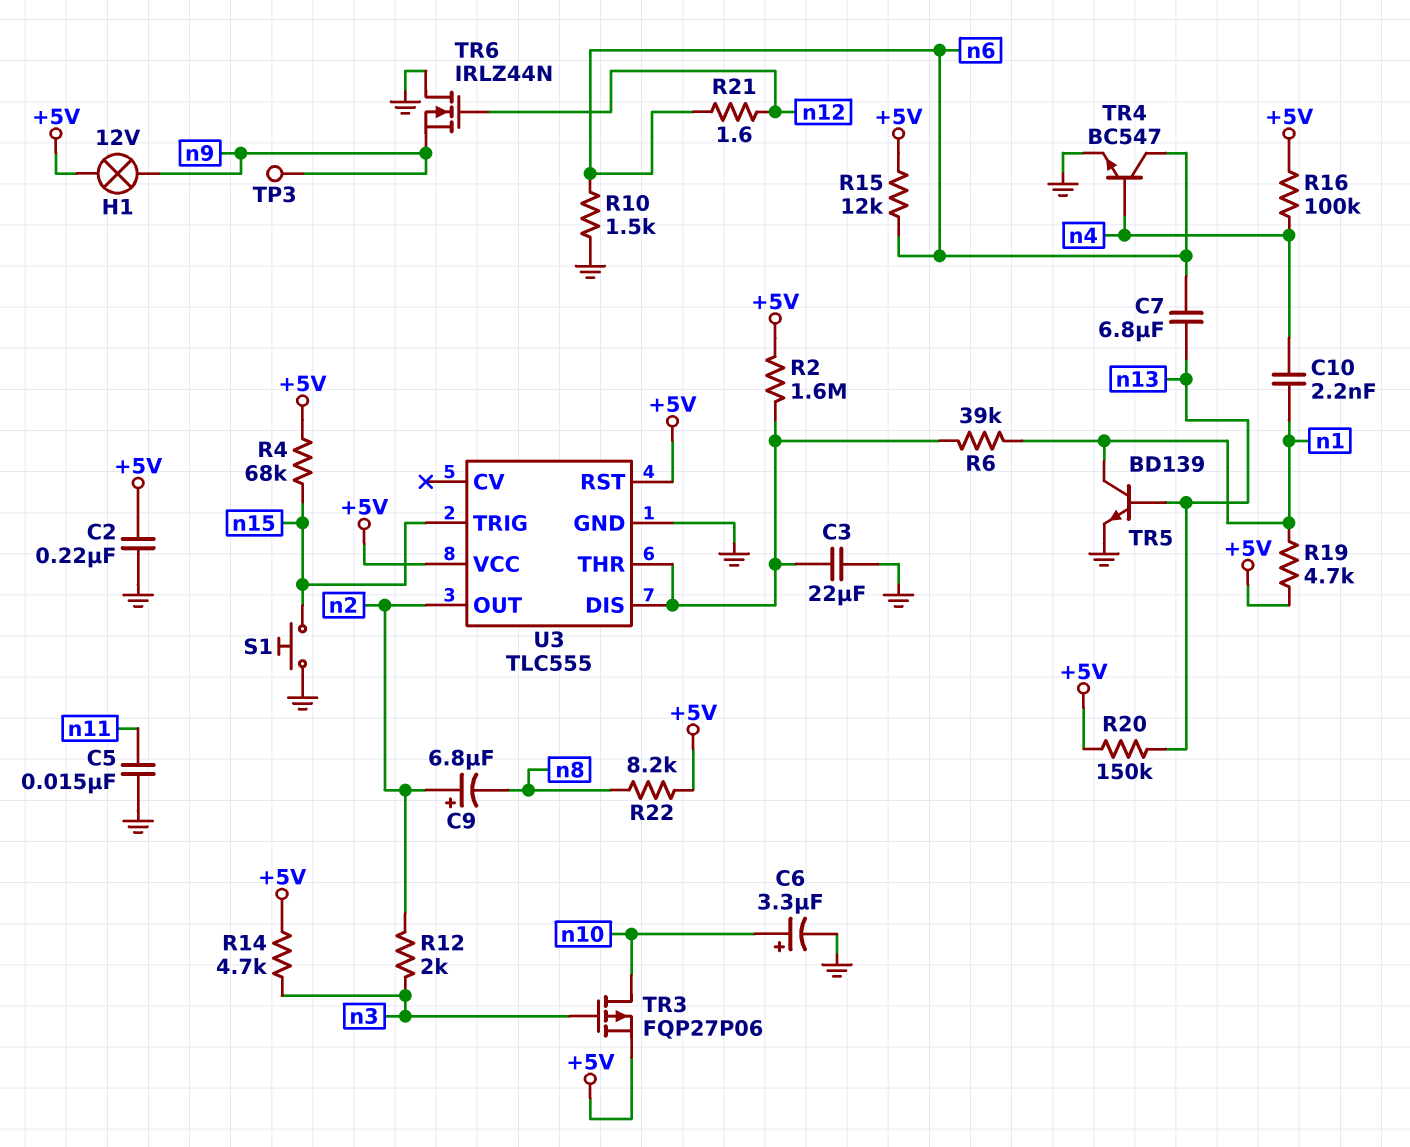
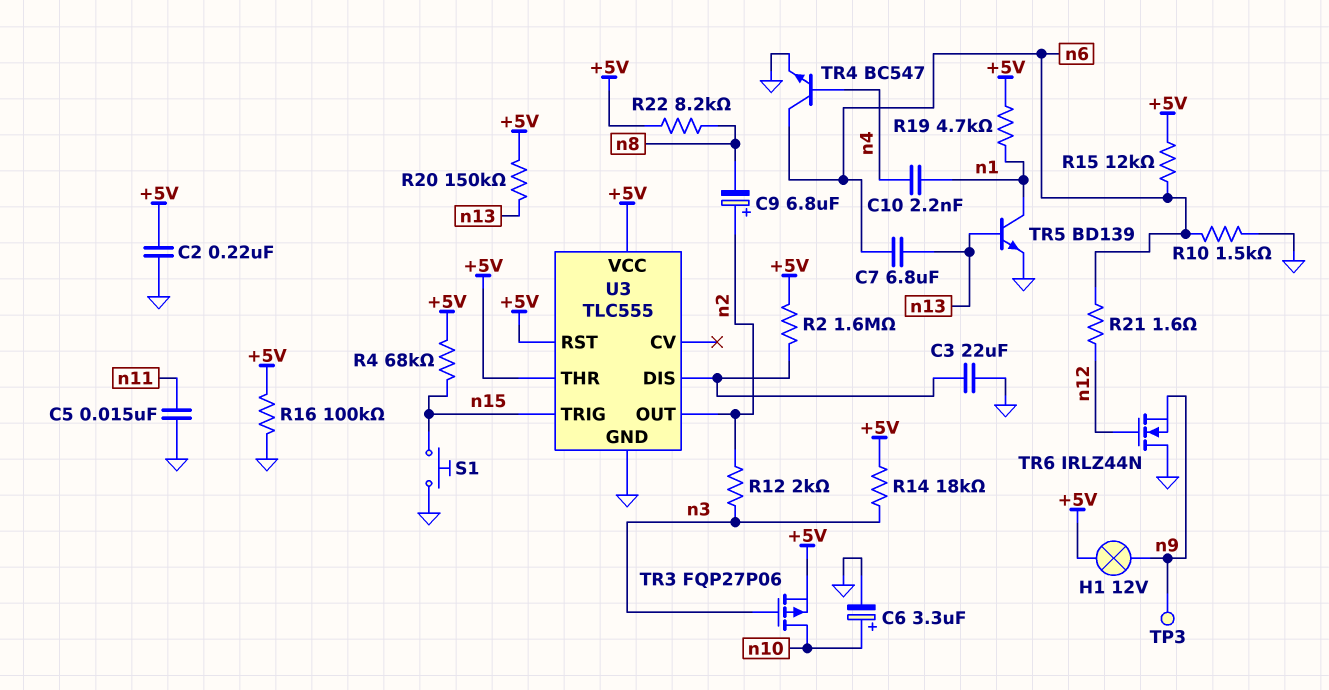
R6: 39k (U3/DIS, n1) -> none
R14: 4.7k (+5V, n3) -> 18k (+5V, n3)
R16: 100k (+5V, n4) -> 100k (+5V, GND)
U3 pin THR: U3/DIS -> +5V

